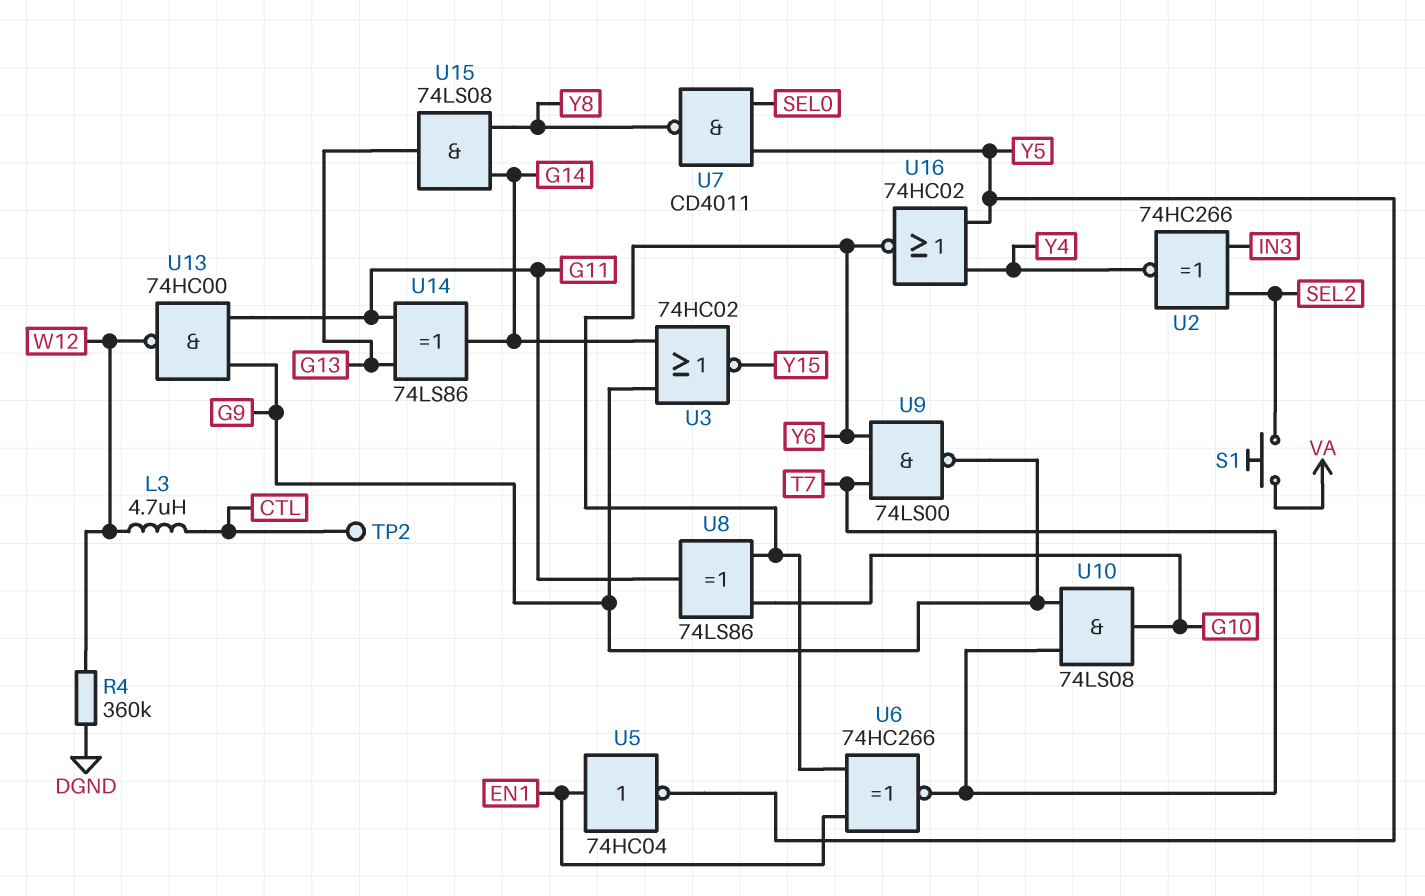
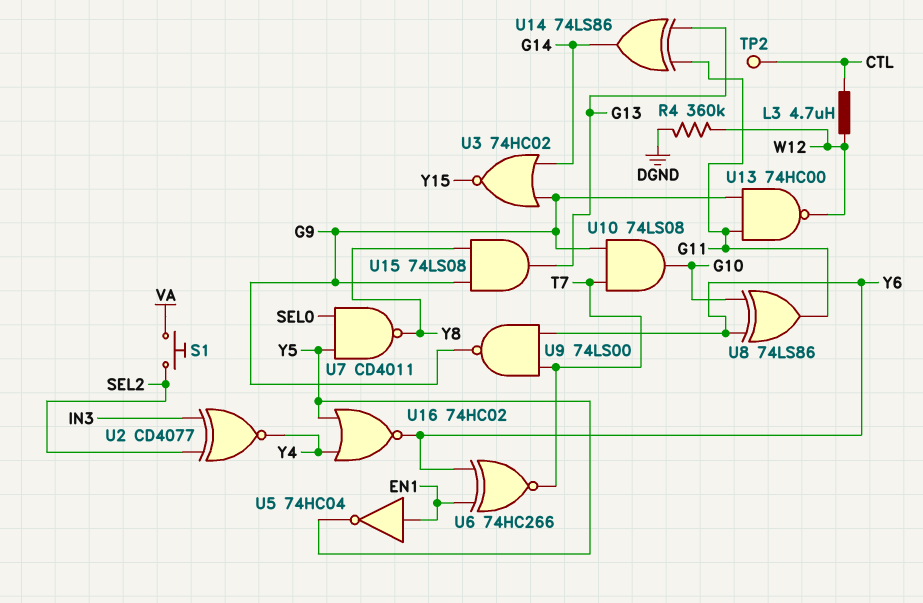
U2: XNOR 74HC266 (in IN3, in SEL2, out Y4) -> XNOR CD4077 (in IN3, in SEL2, out Y4)
U15: AND 74LS08 (in G14, in Y8, out G13) -> AND 74LS08 (in G9, in Y8, out G13)

